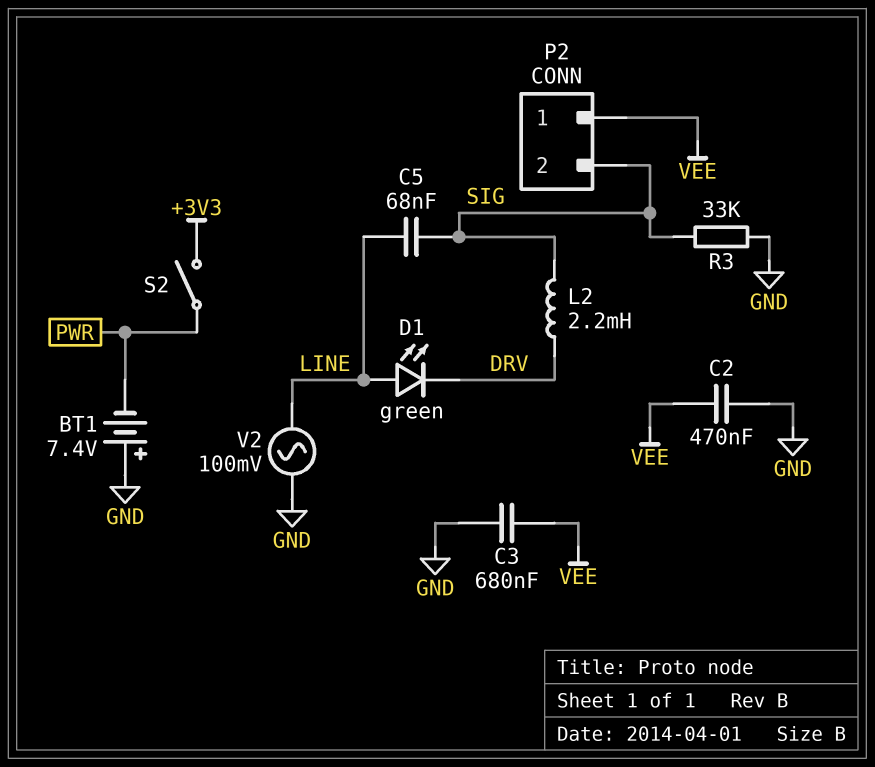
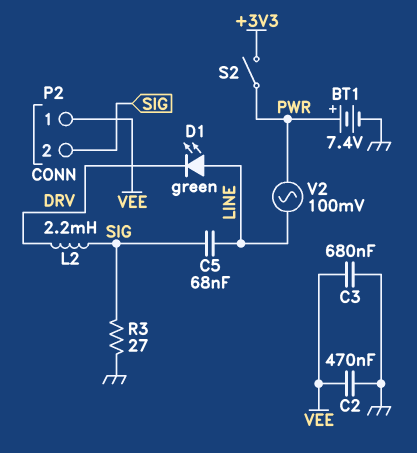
BT1: 7.4V (plus GND, minus PWR) -> 7.4V (plus PWR, minus GND)
R3: 33k (GND, SIG) -> 27 (GND, SIG)
V2: AC 100mV (GND, LINE) -> AC 100mV (LINE, PWR)

